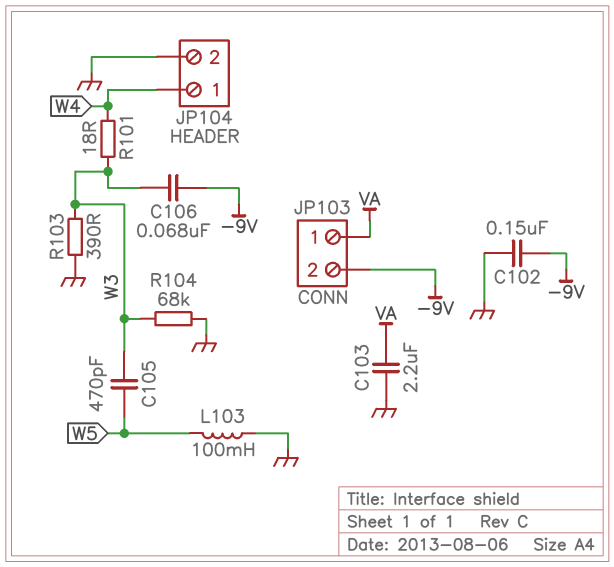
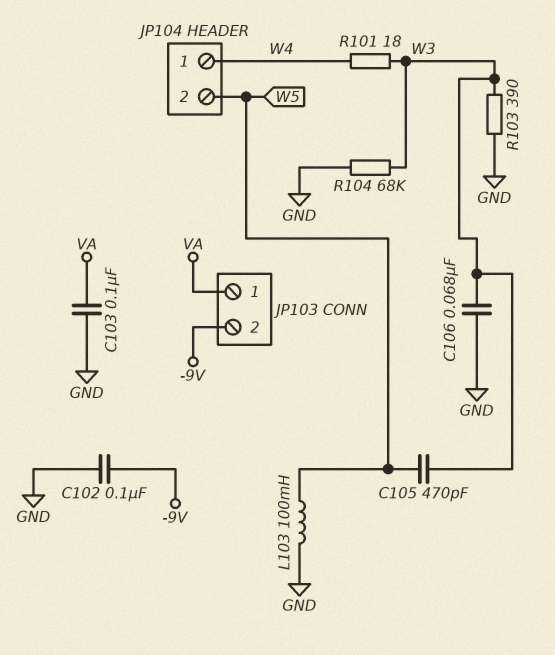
C102: 150nF (-9V, GND) -> 100nF (-9V, GND)
C103: 2.2uF (GND, VA) -> 100nF (GND, VA)
C106: 68nF (-9V, W3) -> 68nF (GND, W3)
JP104 pin 2: GND -> W5

